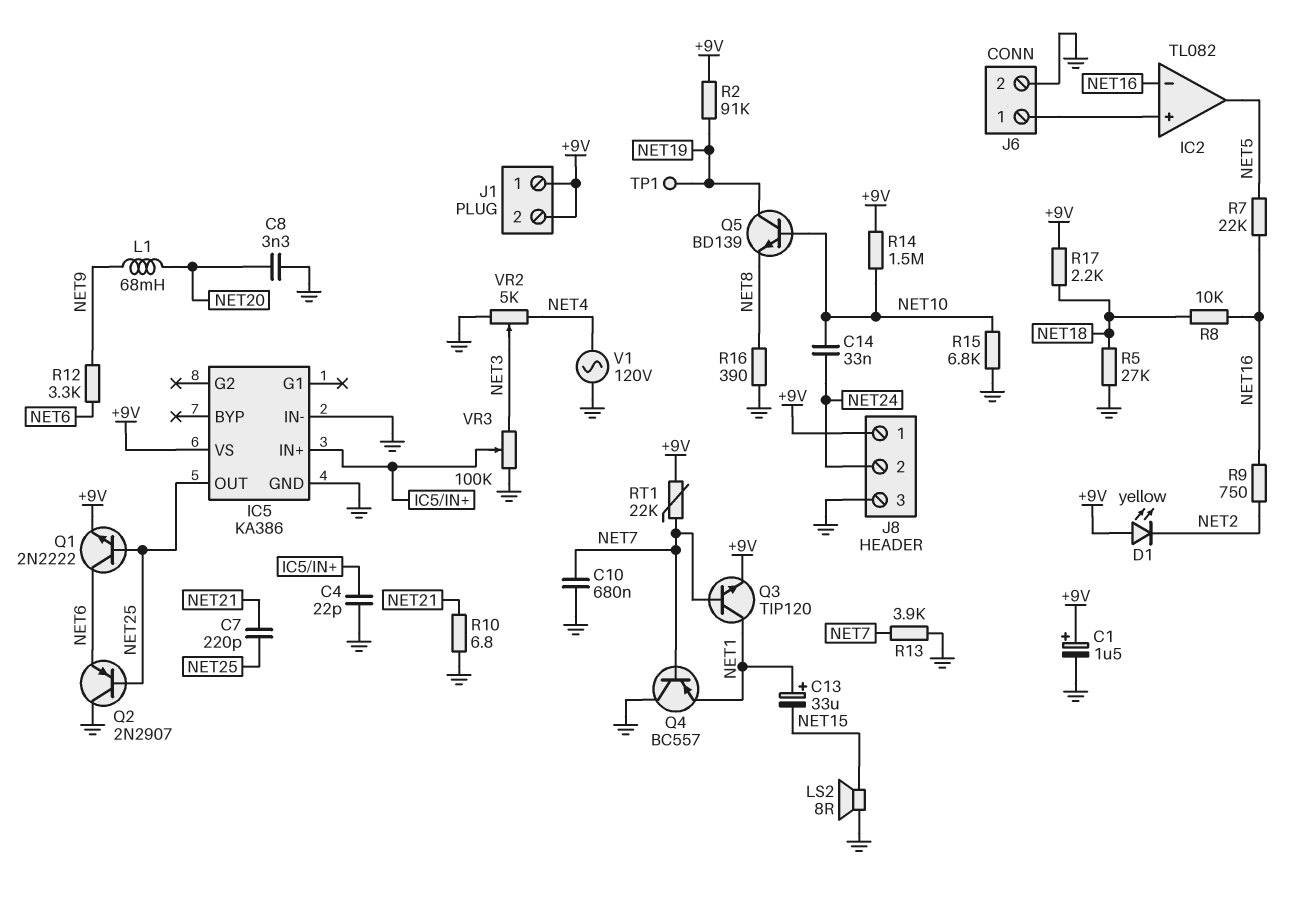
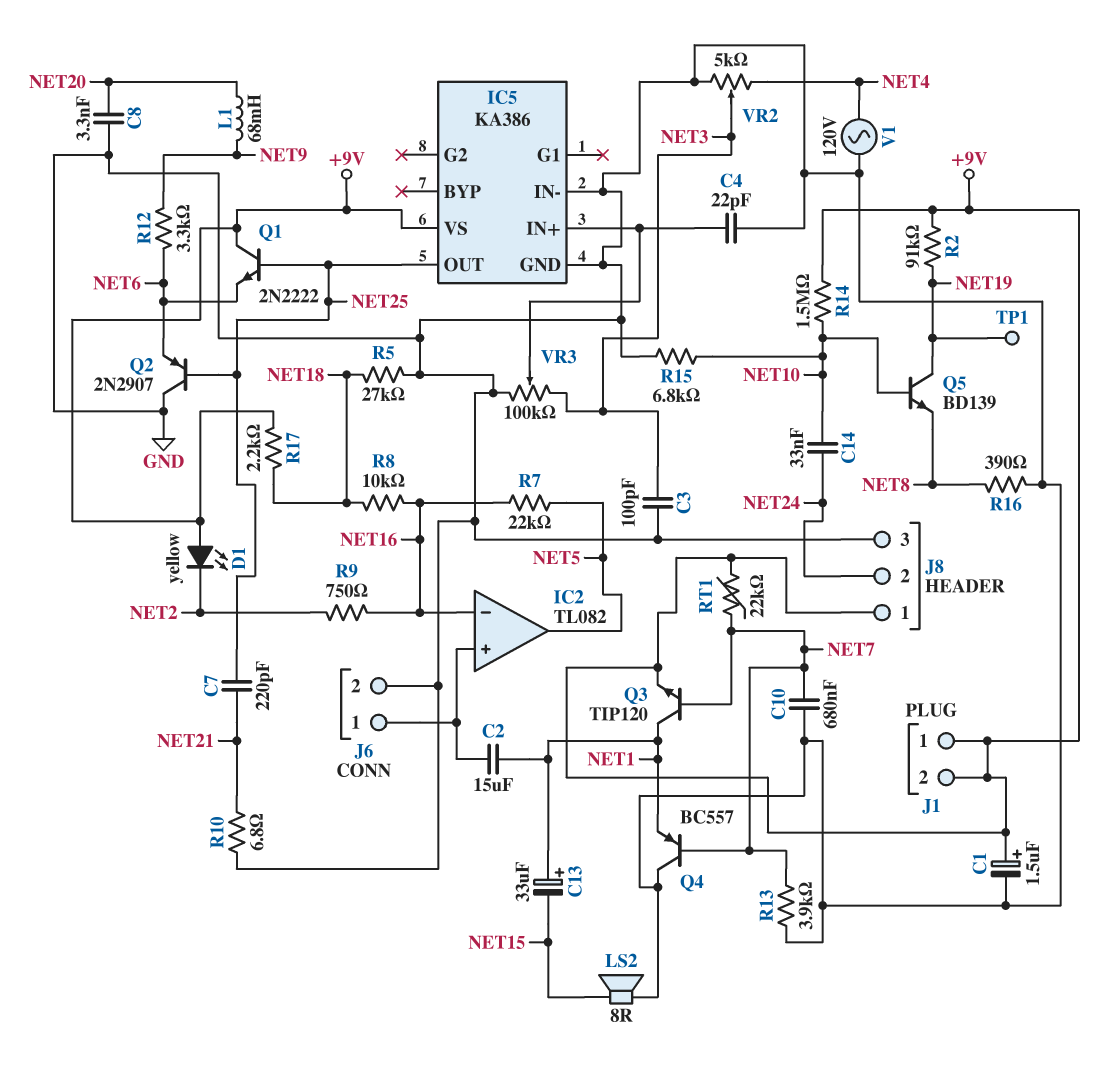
C2: none -> 15uF (IC2/in+, NET1)
C3: none -> 100pF (GND, NET3)
Q1: NPN 2N2222 (B NET25, C NET6, E +9V) -> NPN 2N2222 (B NET25, C +9V, E NET6)

